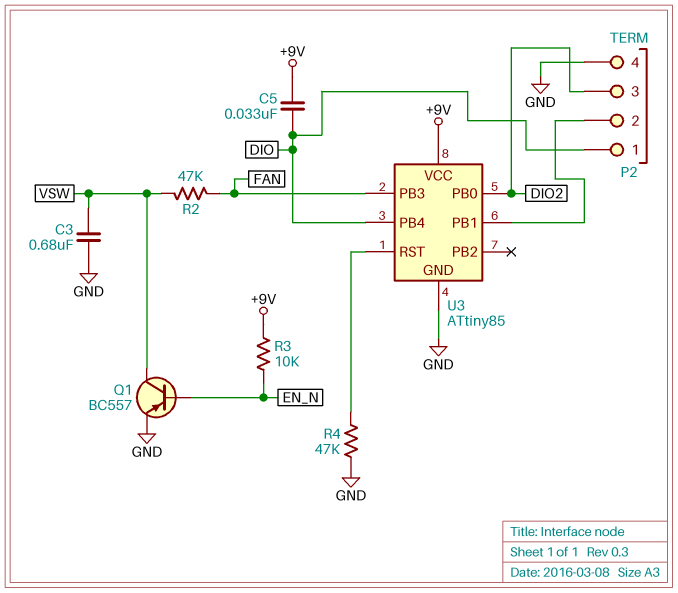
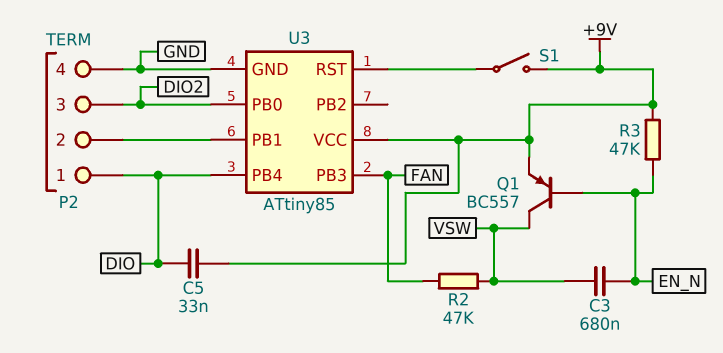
C3: 680nF (GND, VSW) -> 680nF (EN_N, VSW)
Q1: PNP BC557 (B EN_N, C VSW, E GND) -> PNP BC557 (B EN_N, C VSW, E +9V)
R3: 10k (+9V, EN_N) -> 47k (+9V, EN_N)
R4: 47k (GND, U3/RST) -> none
S1: none -> switch (+9V, U3/RST)

